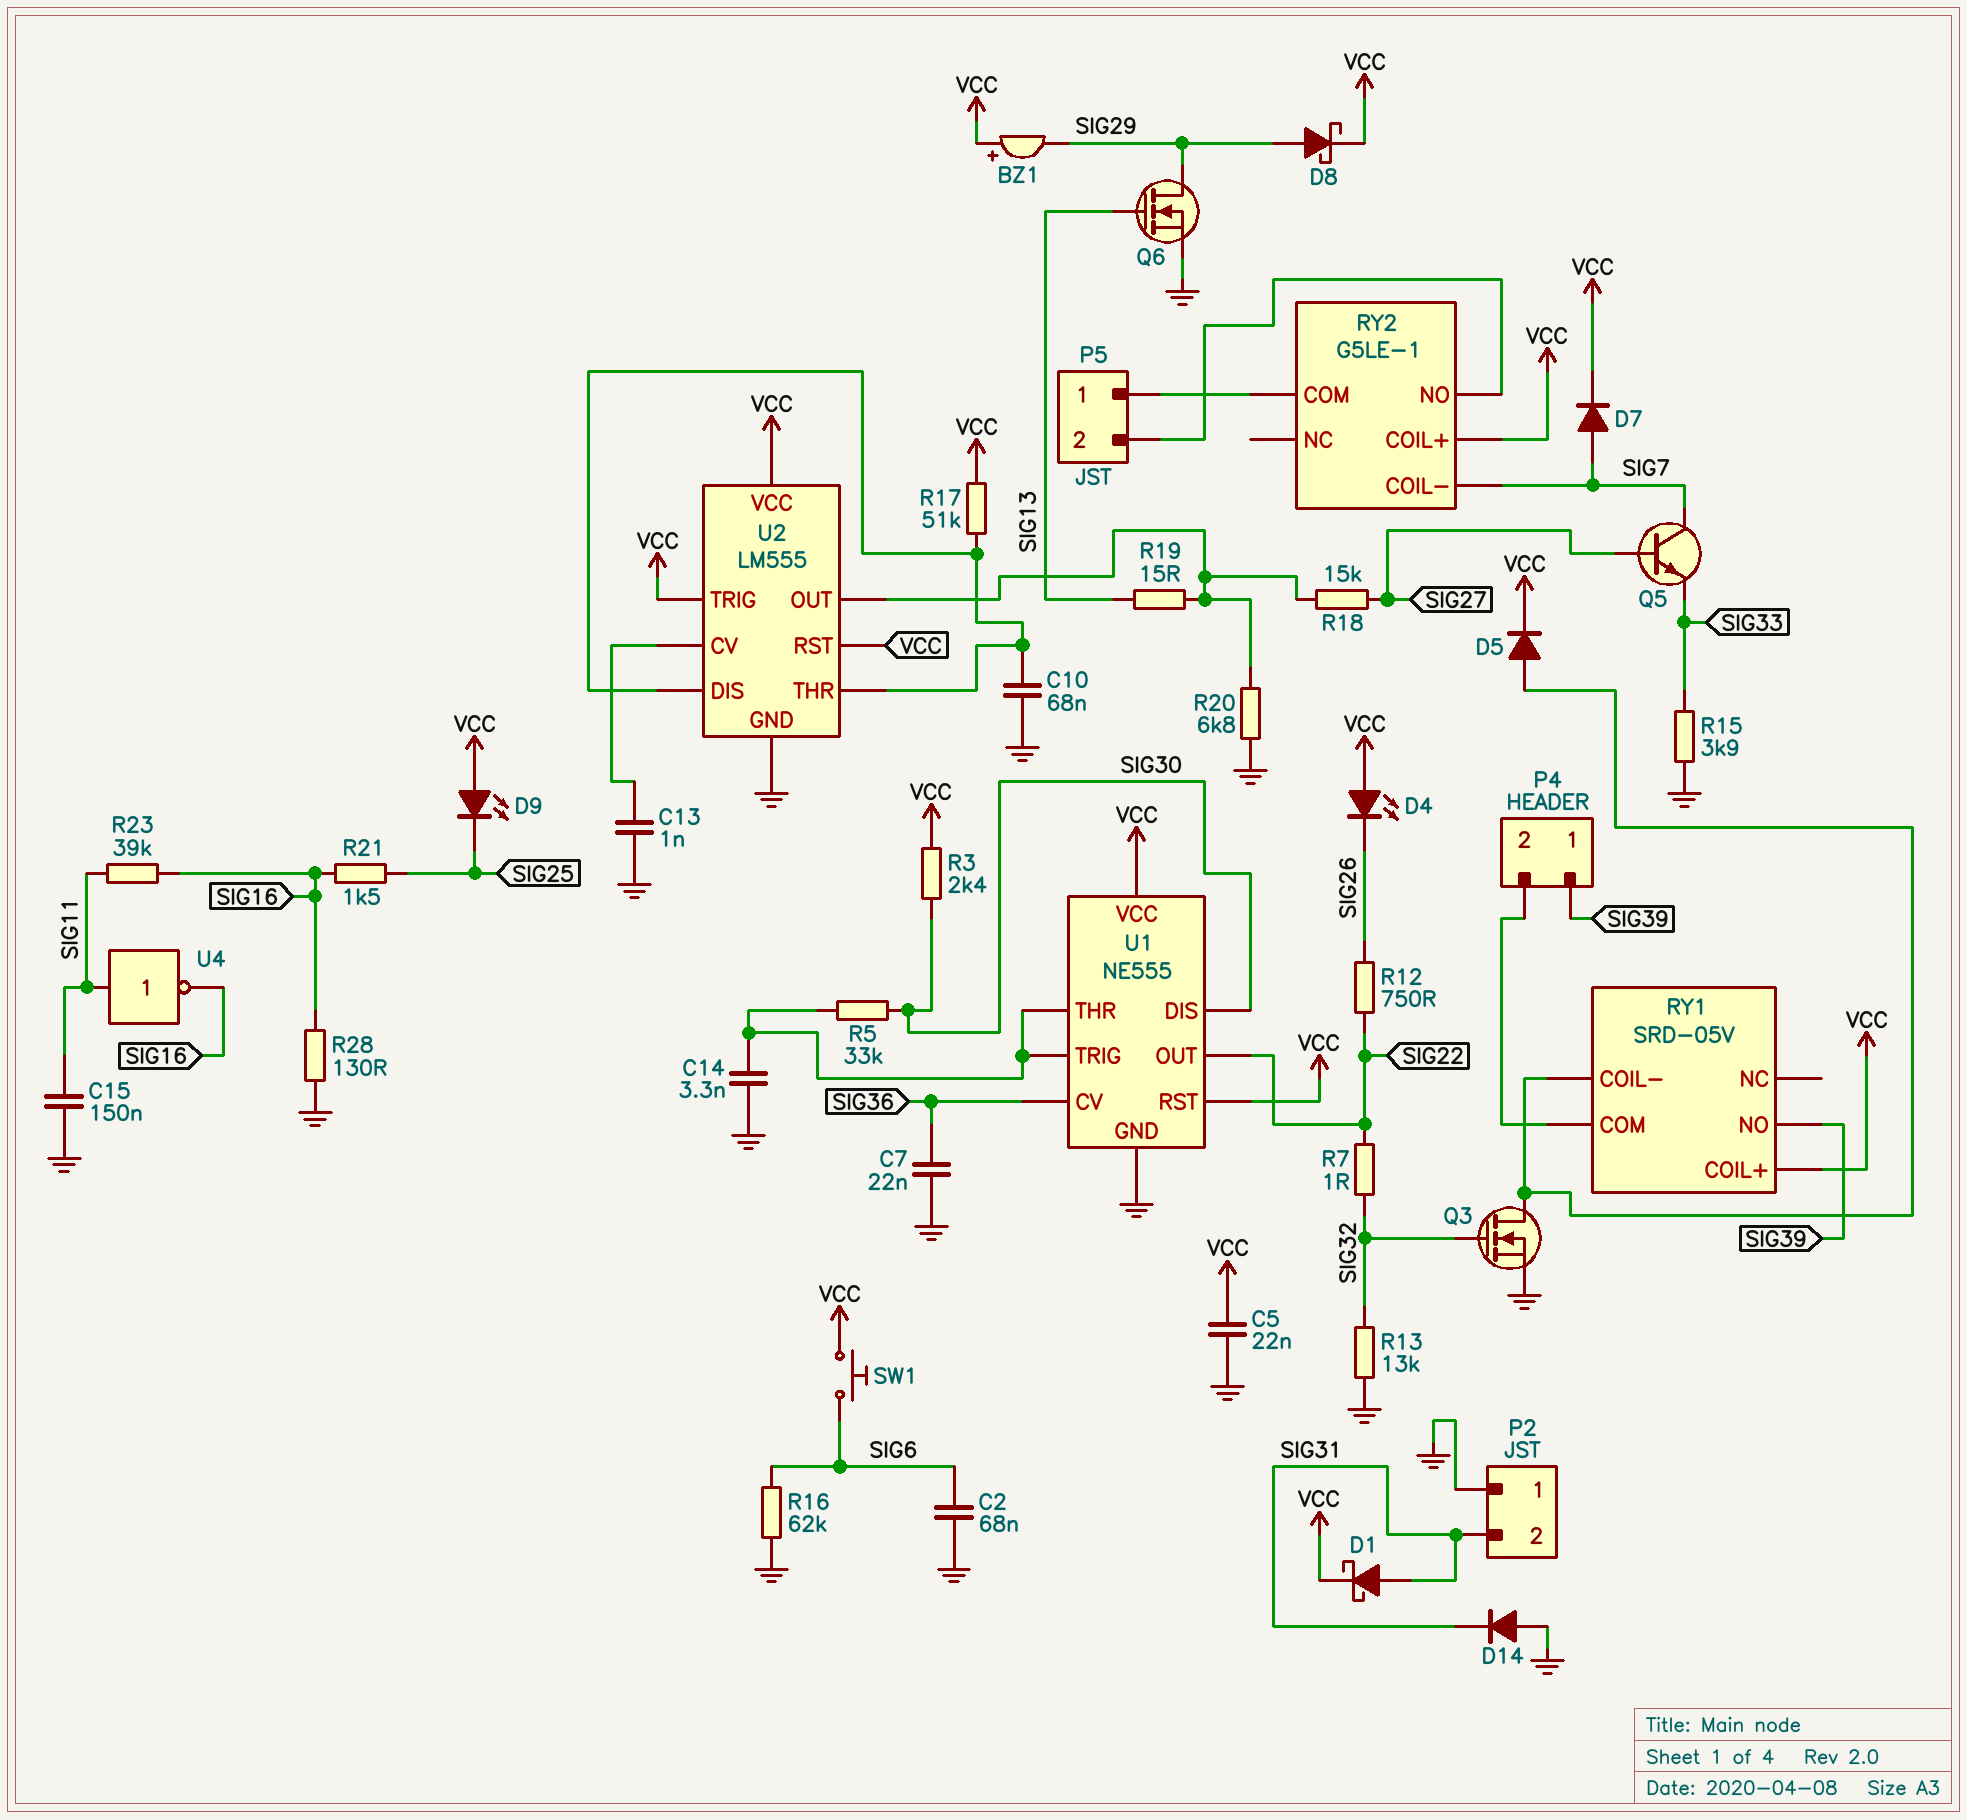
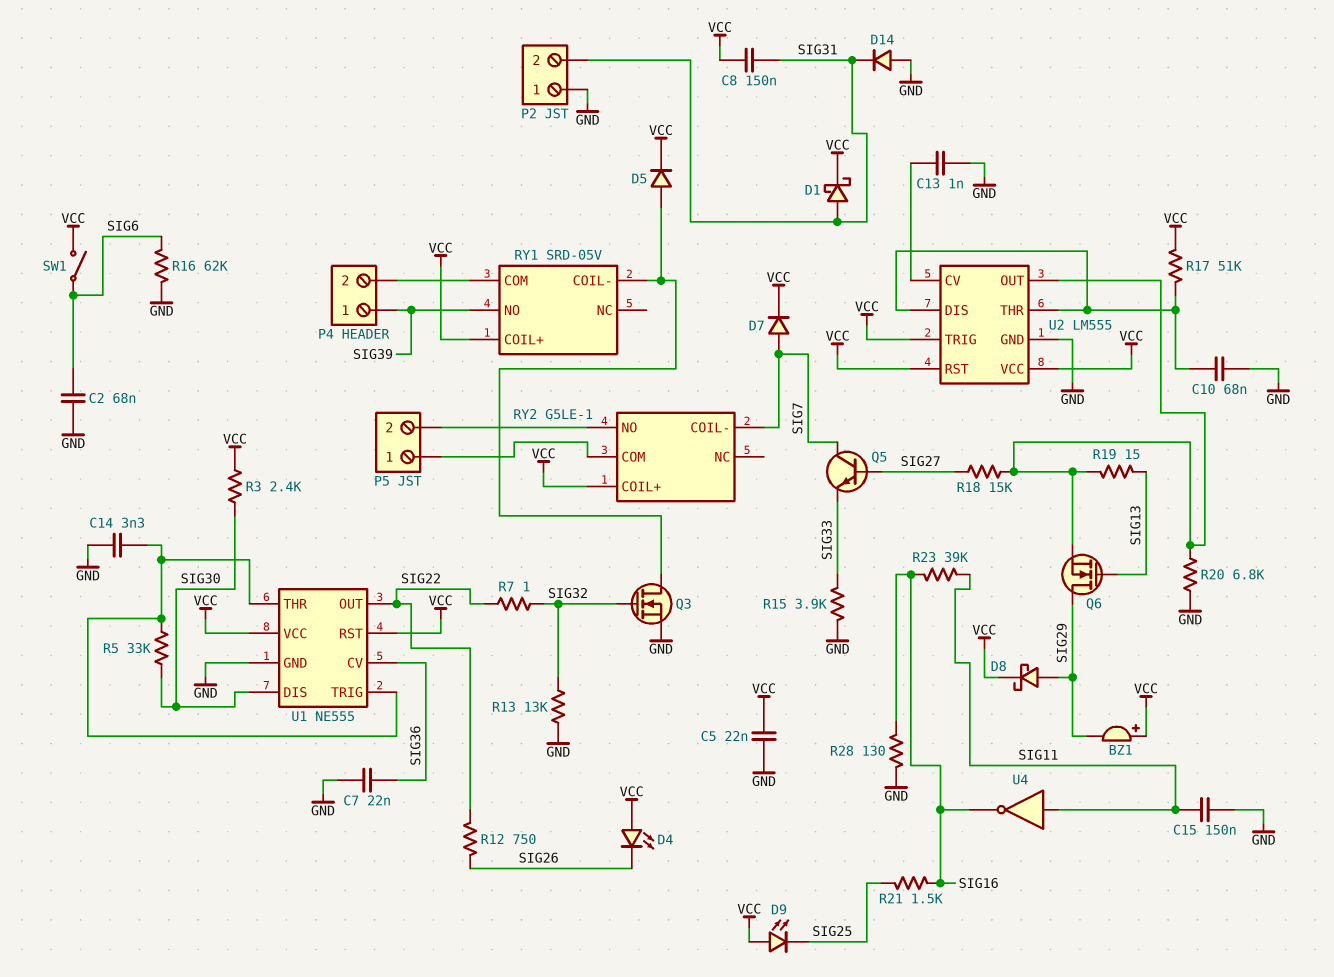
C8: none -> 150nF (SIG31, VCC)
Q6: NMOS (G SIG13, D SIG29, S GND) -> NMOS (G SIG13, D SIG29, S U2/OUT)
SW1: button (SIG6, VCC) -> switch (SIG6, VCC)

